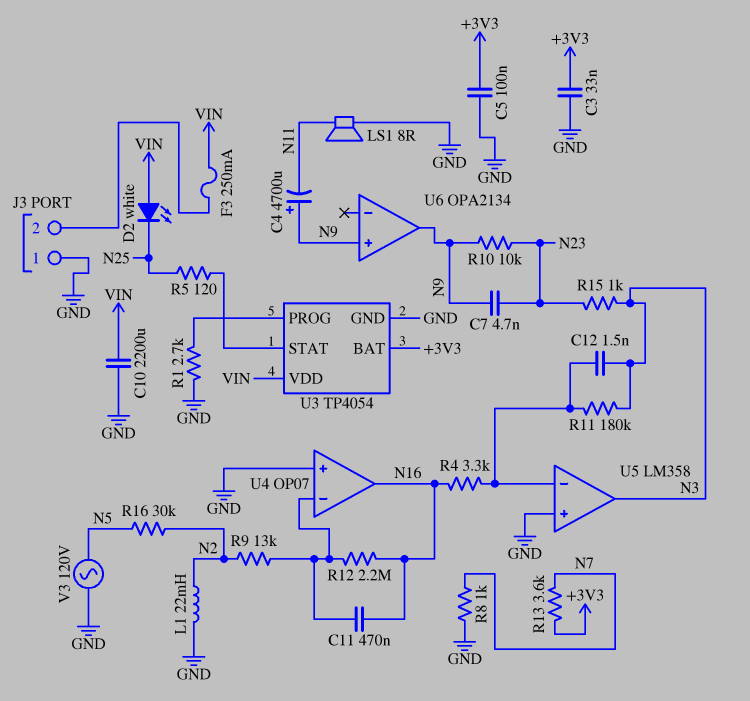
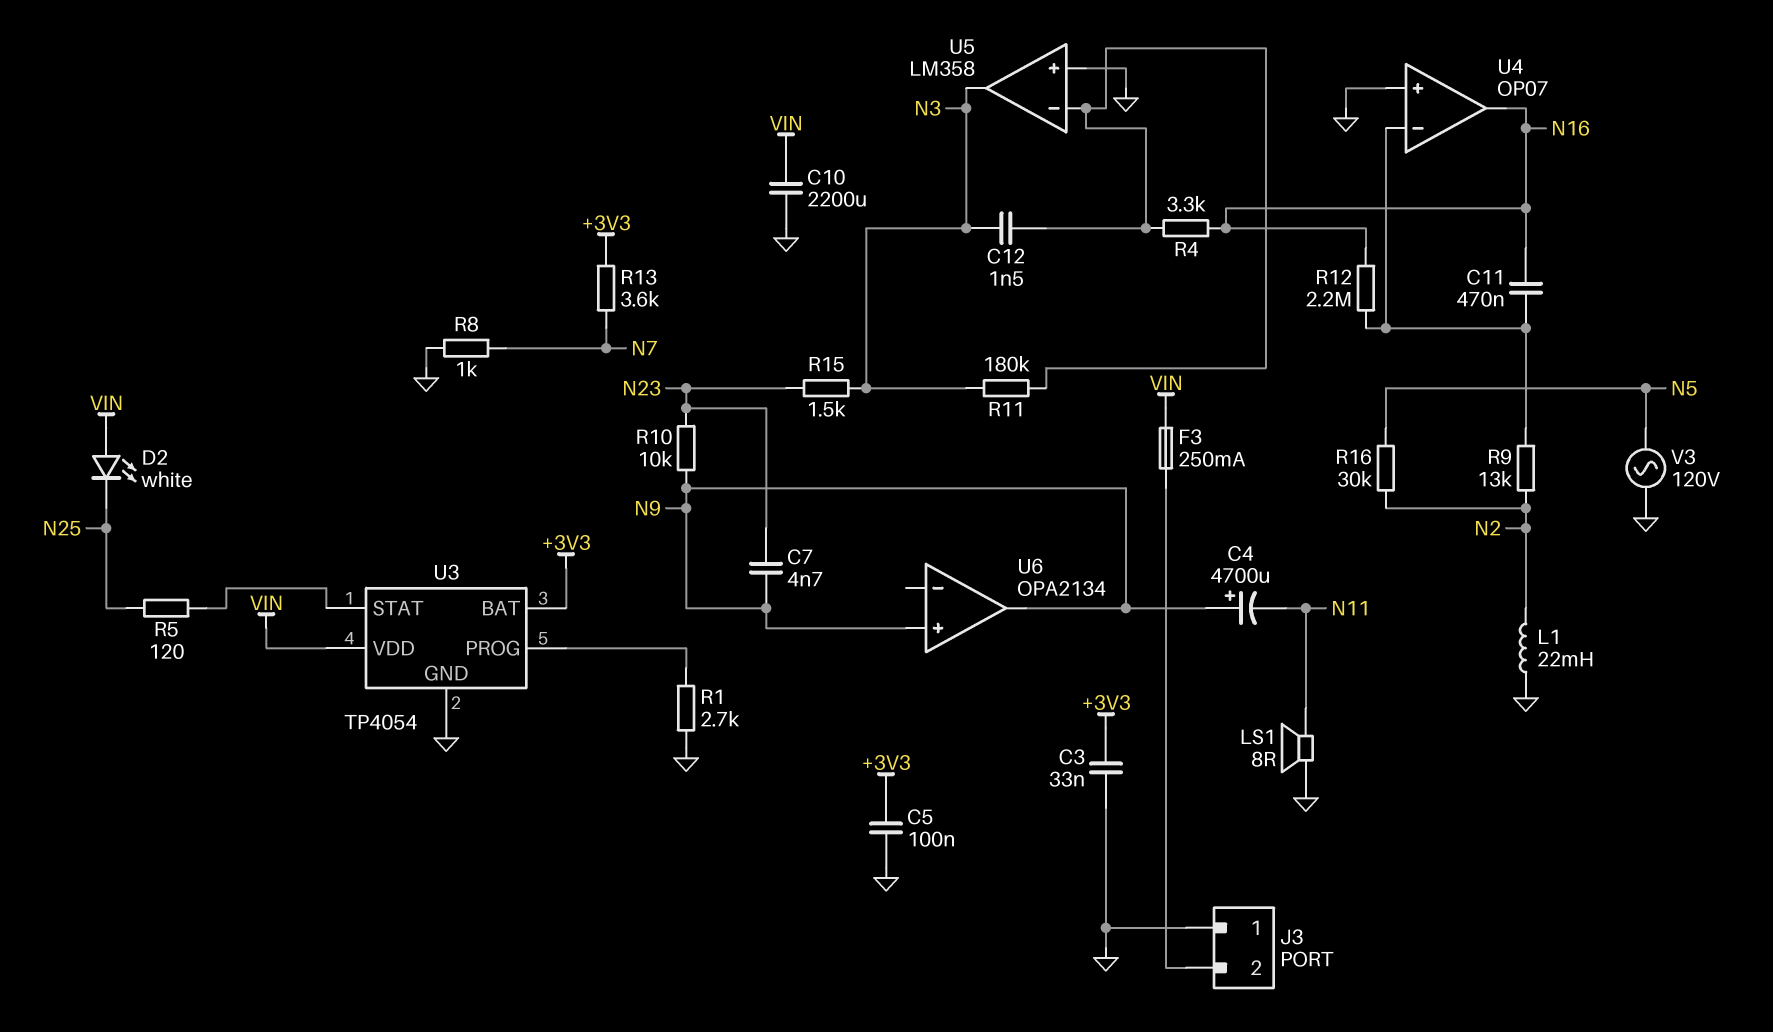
R15: 1k (N3, N23) -> 1.5k (N3, N23)

